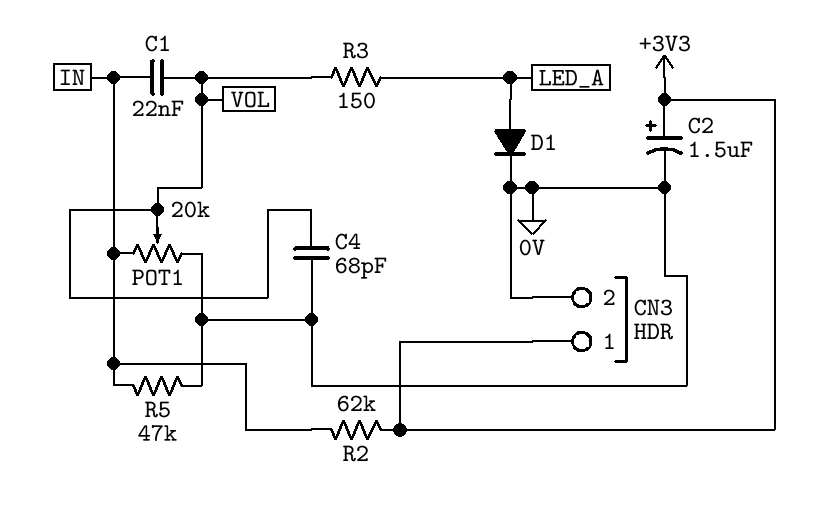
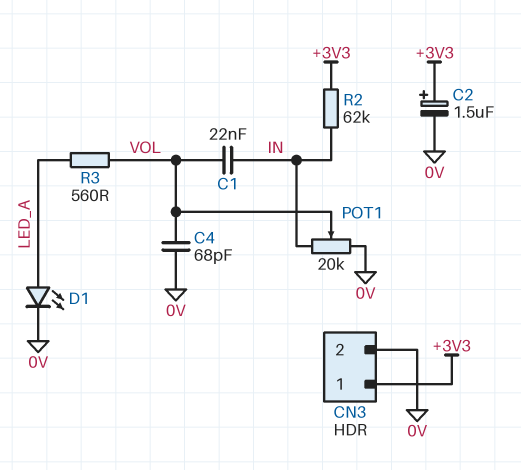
D1: diode (A LED_A, K 0V) -> LED (A LED_A, K 0V)
R3: 150 (LED_A, VOL) -> 560 (LED_A, VOL)
R5: 47k (0V, IN) -> none

